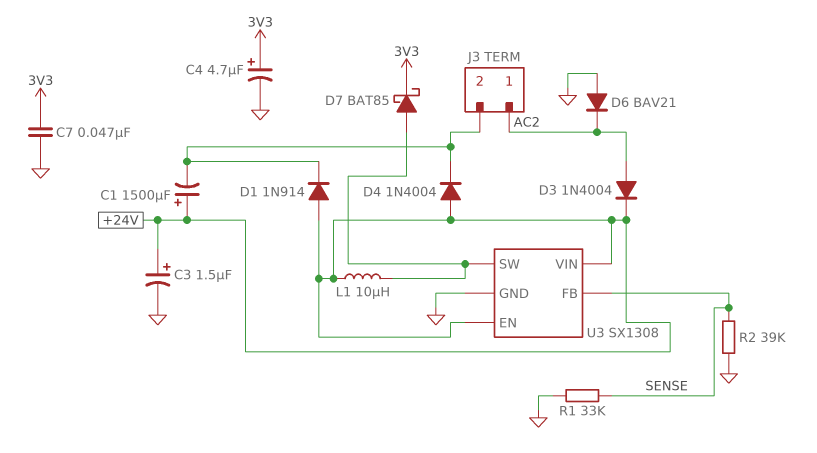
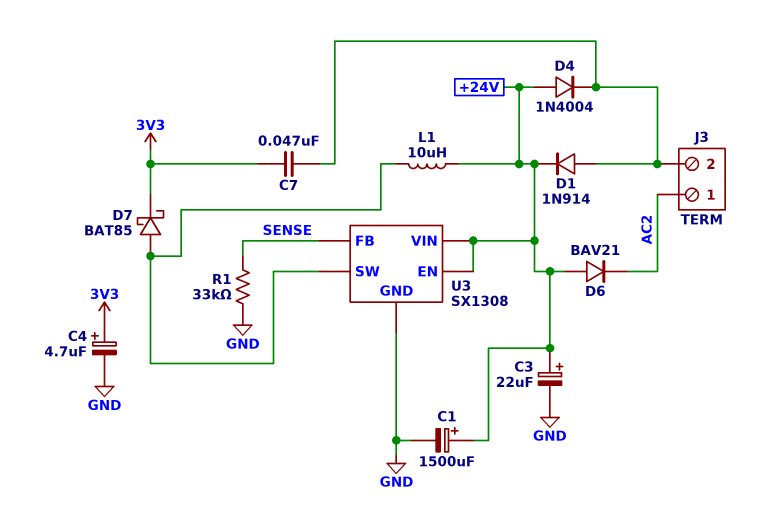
C1: 1500uF (plus +24V, minus J3/2) -> 1500uF (plus +24V, minus GND)
C3: 1.5uF (plus +24V, minus GND) -> 22uF (plus +24V, minus GND)
C7: 47nF (3V3, GND) -> 47nF (3V3, J3/2)
D1: diode 1N914 (A +24V, K J3/2) -> diode 1N914 (A J3/2, K +24V)
D3: diode 1N4004 (A AC2, K +24V) -> none
D6: diode BAV21 (A GND, K AC2) -> diode BAV21 (A +24V, K AC2)
R2: 39k (GND, SENSE) -> none

